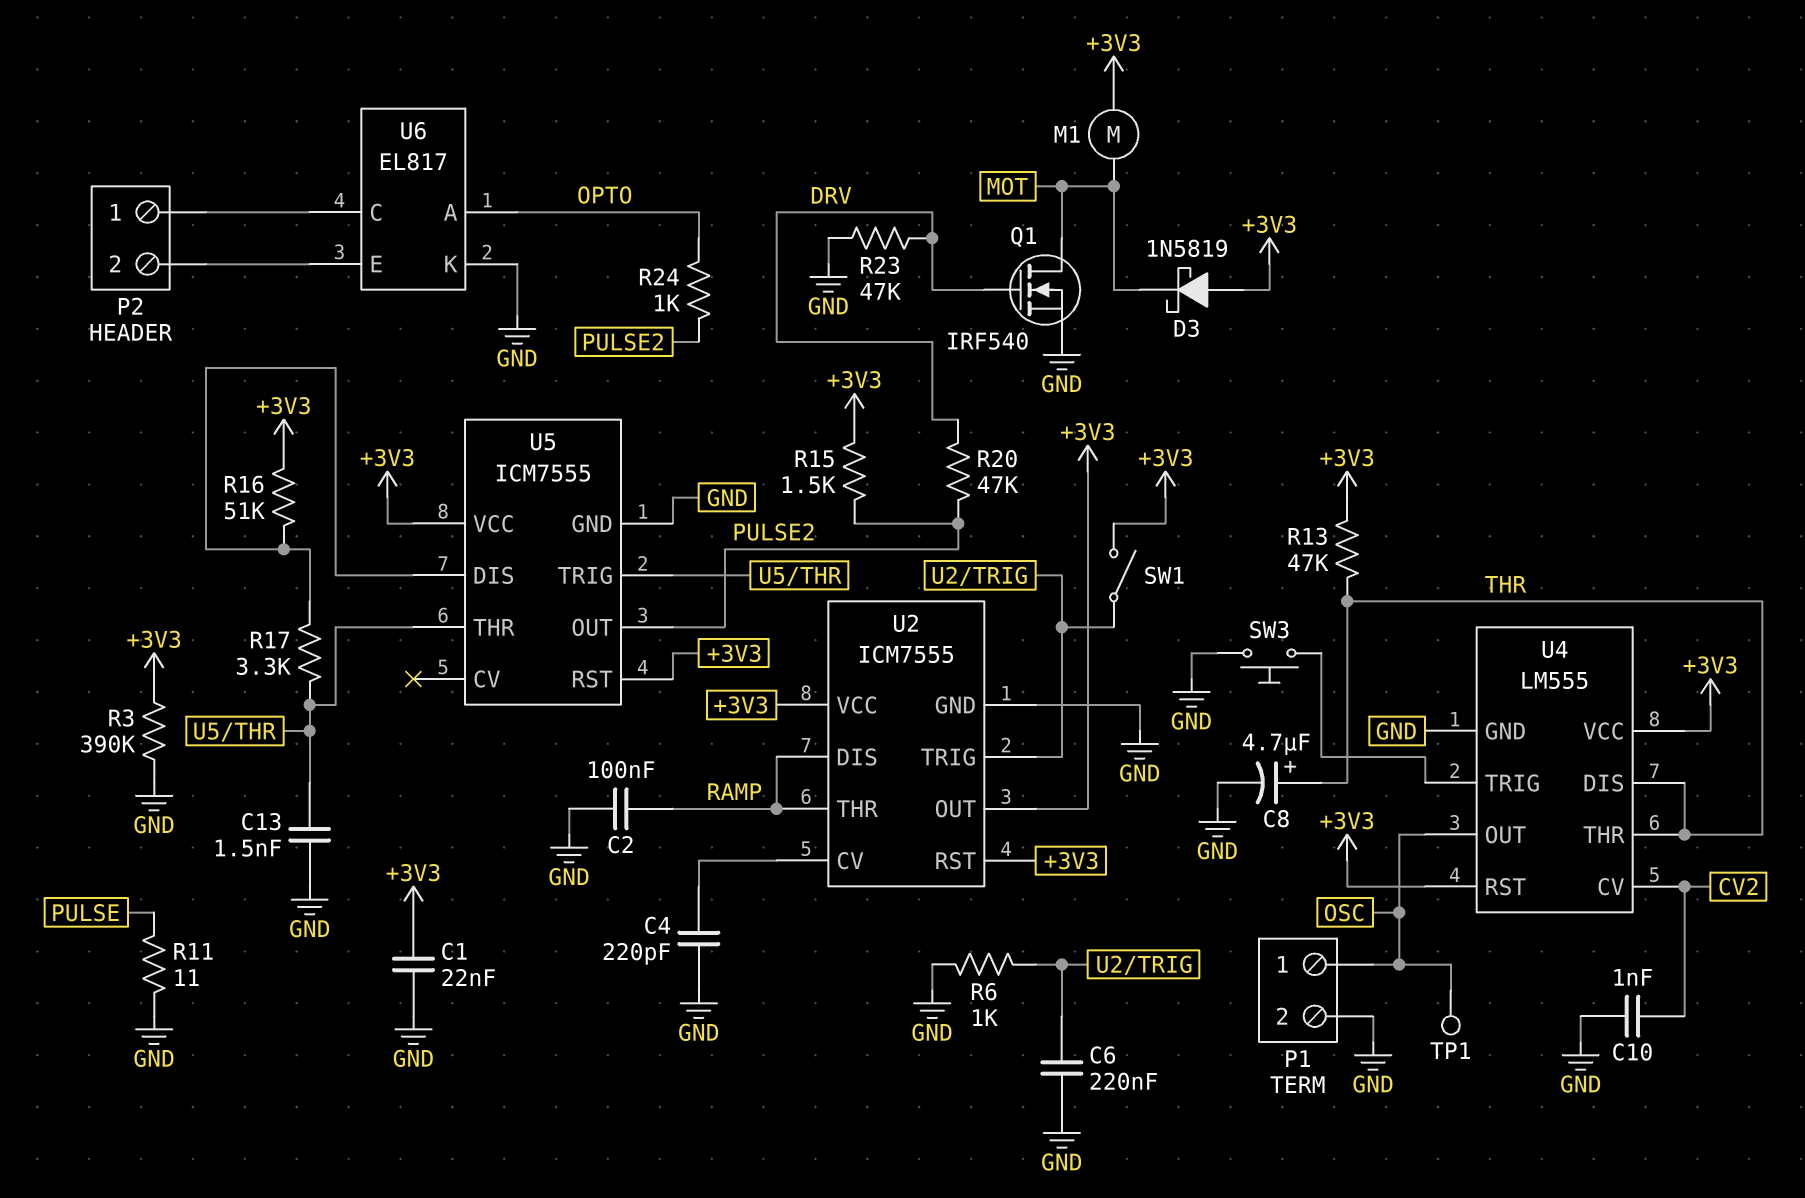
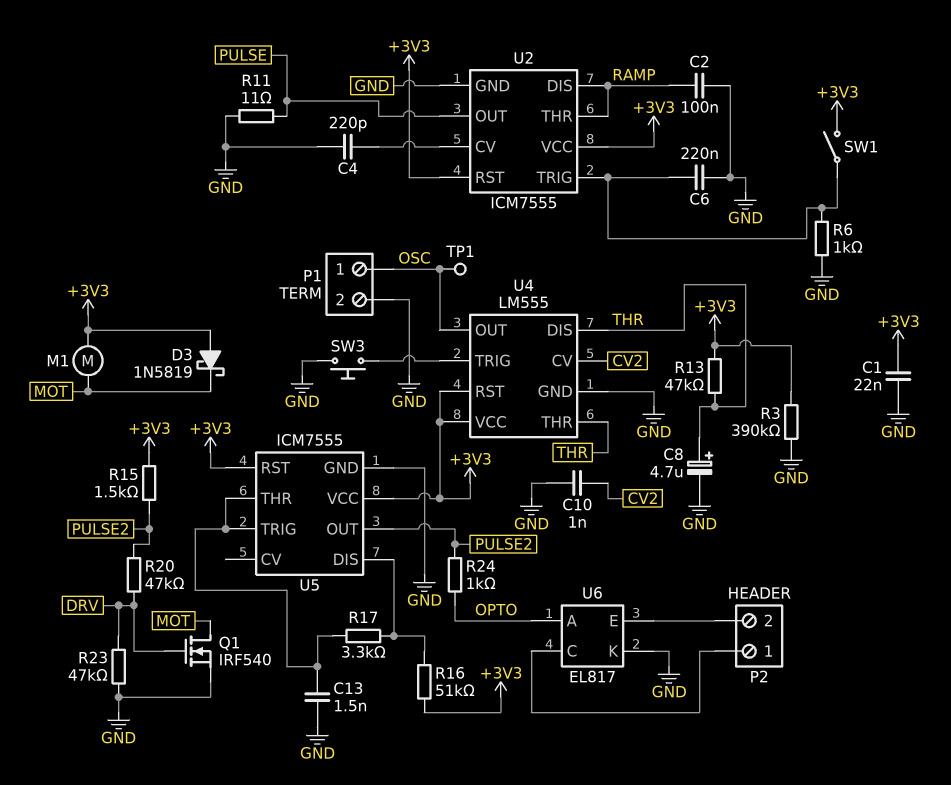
U2 pin OUT: +3V3 -> PULSE

